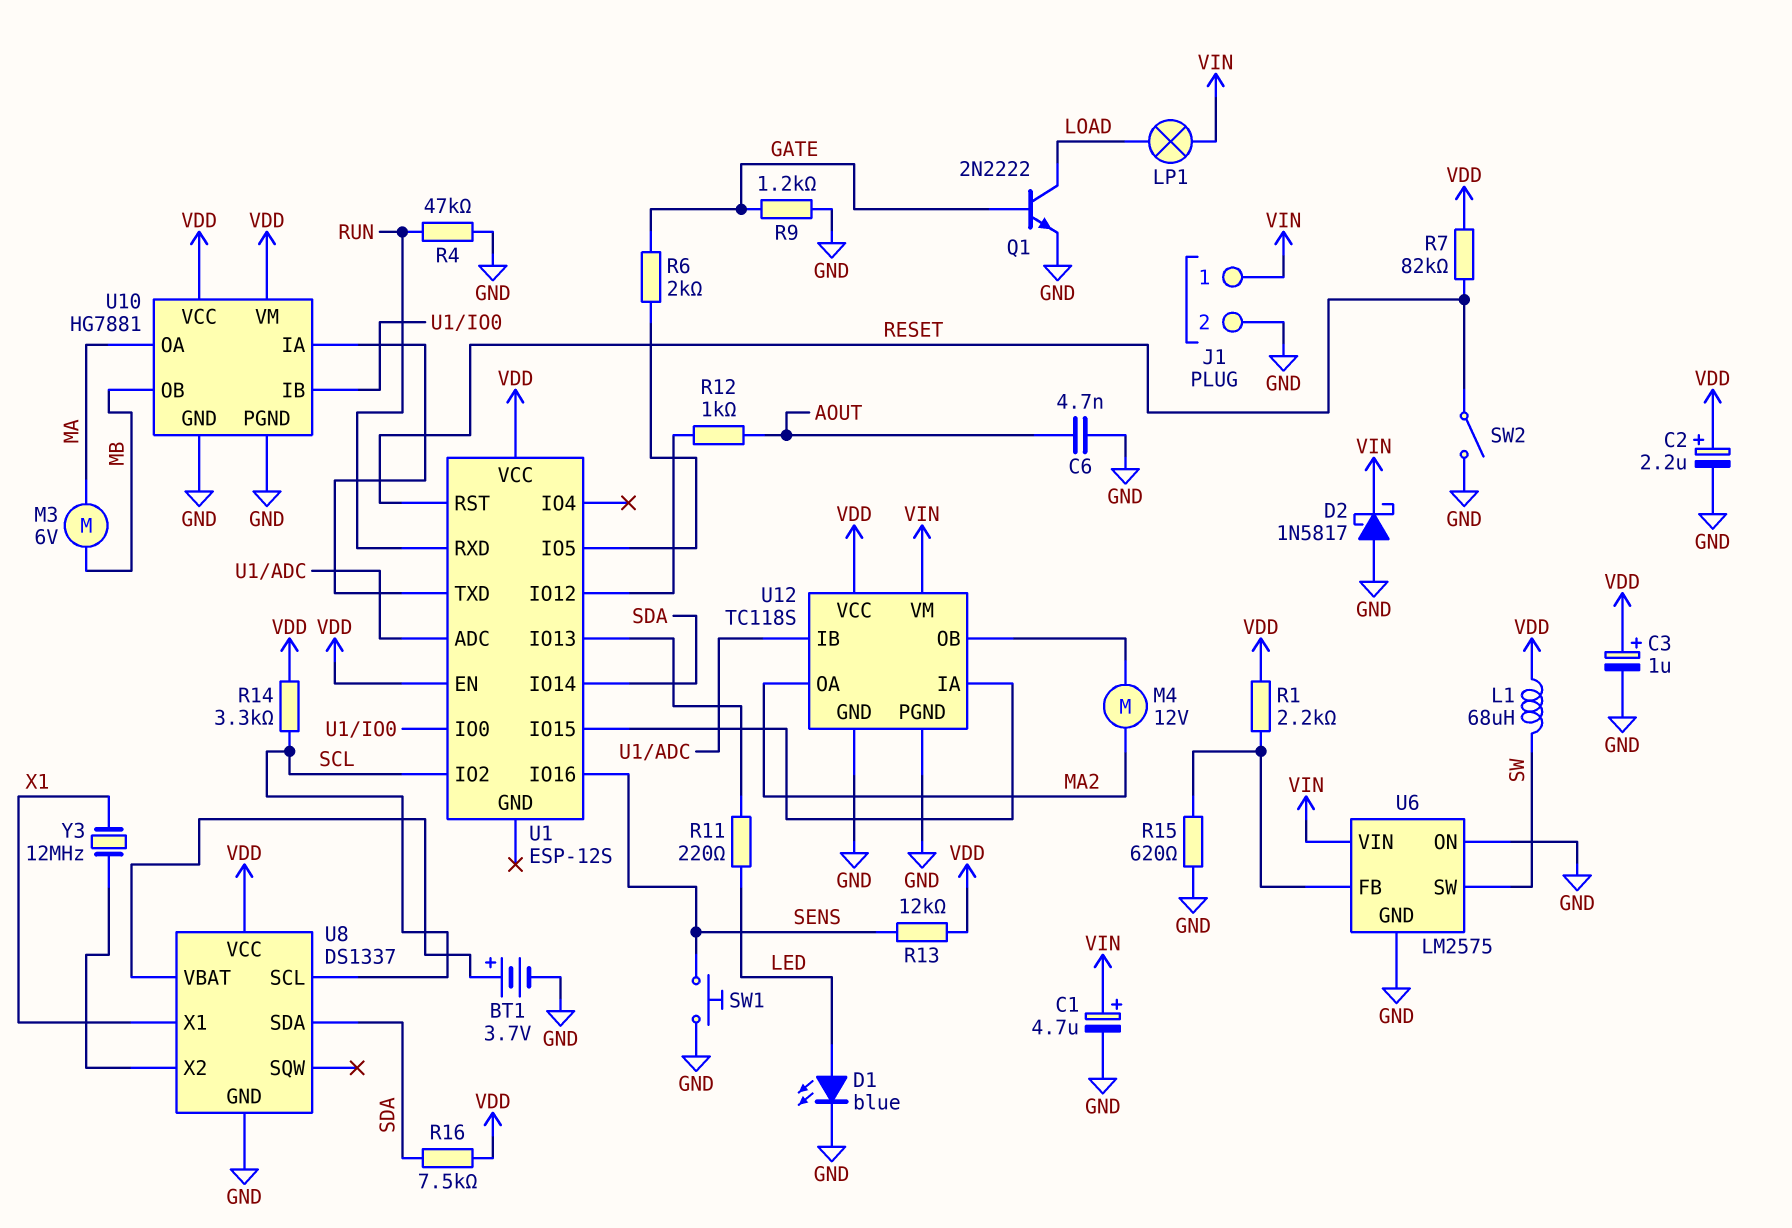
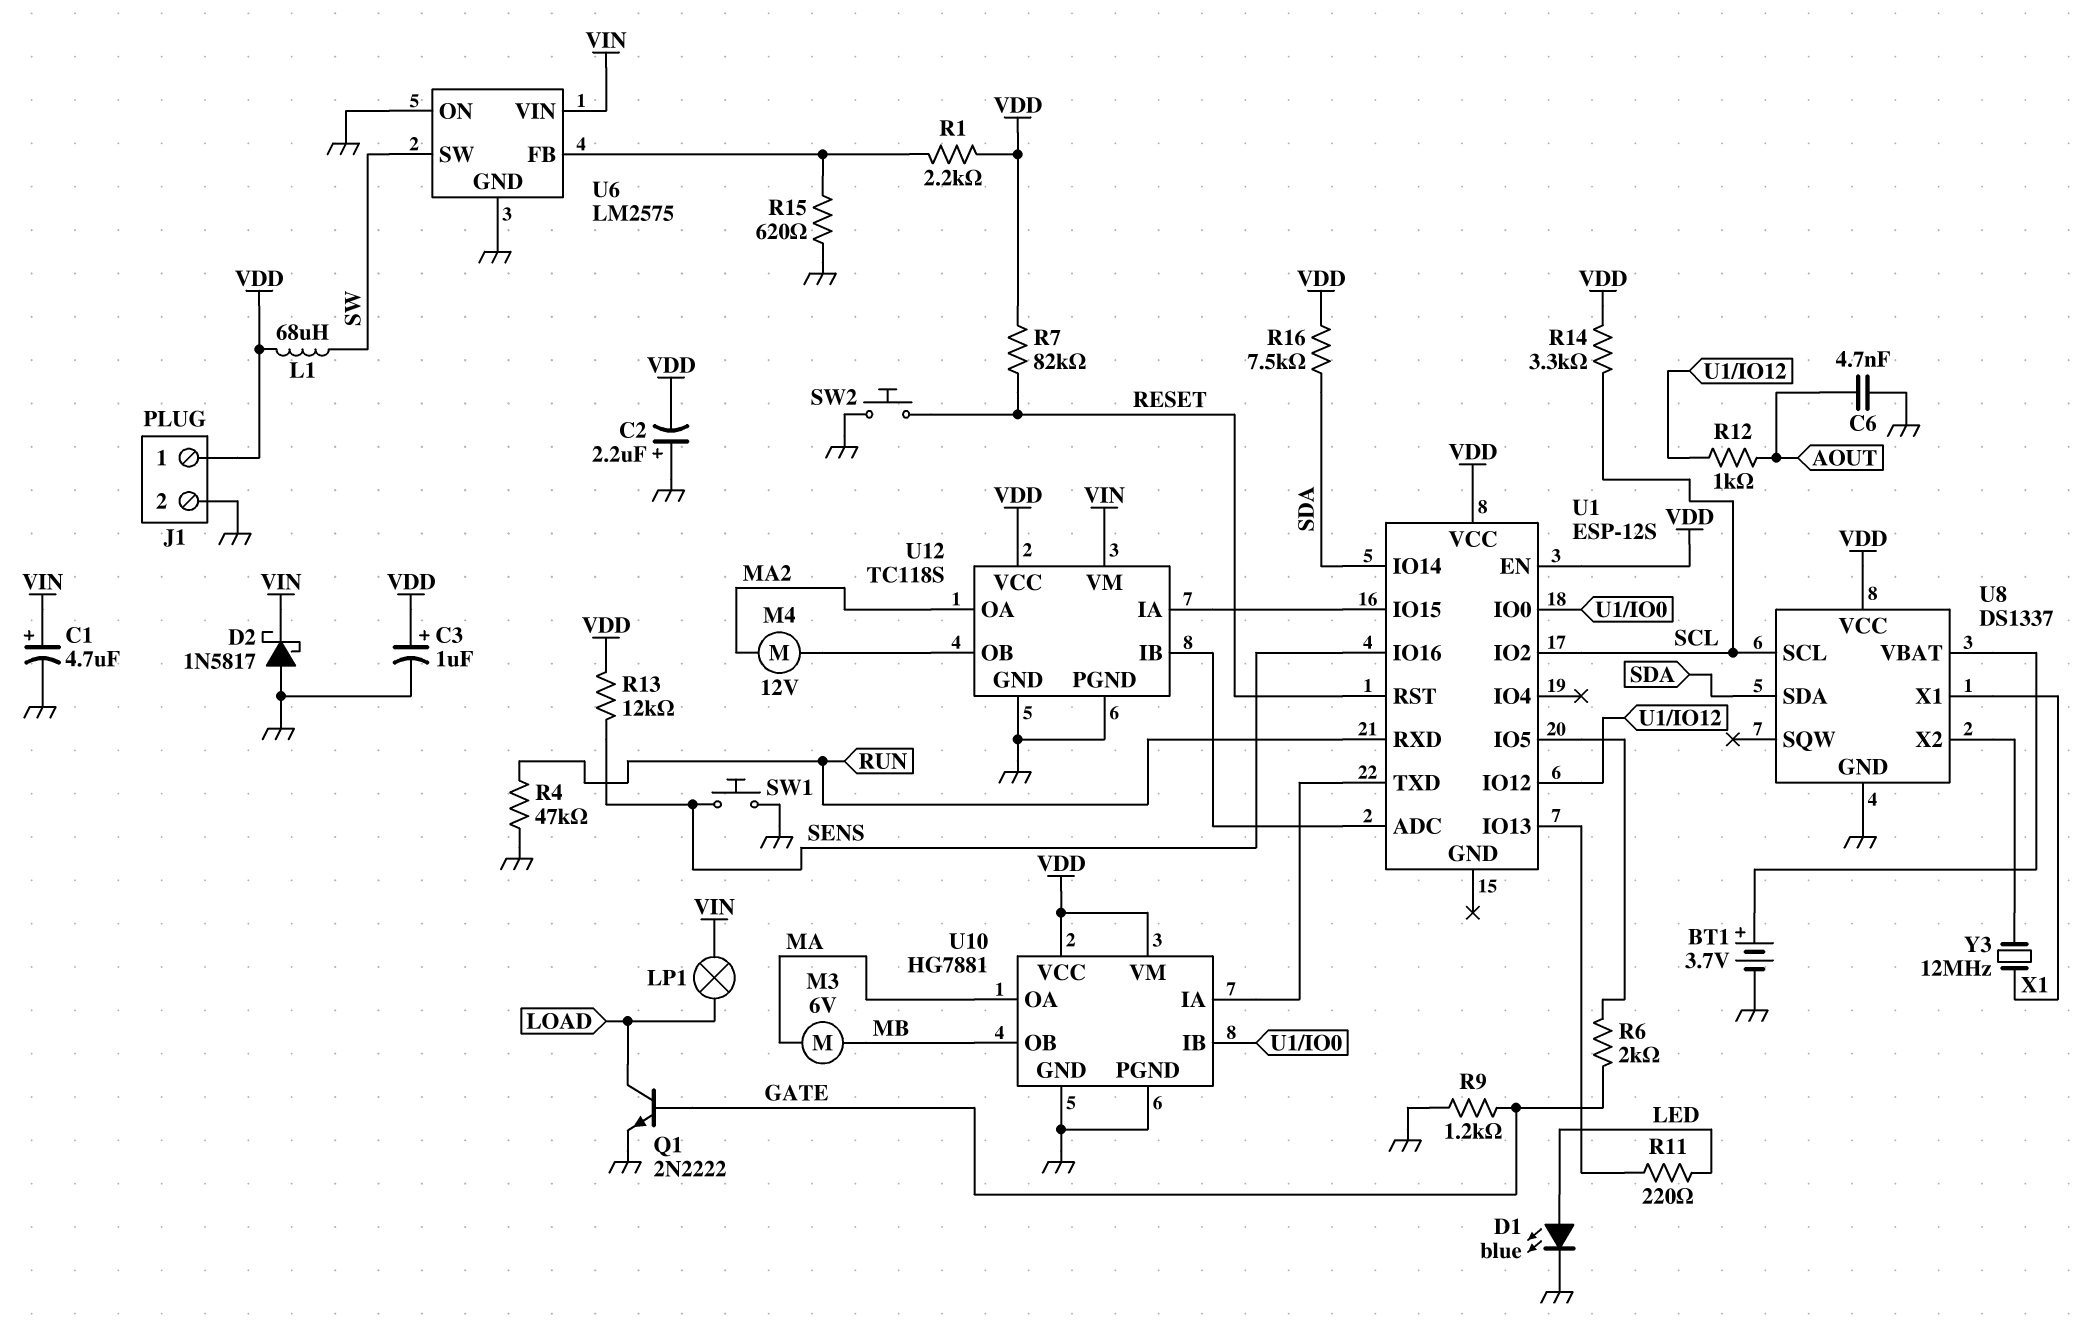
C2: 2.2uF (plus VDD, minus GND) -> 2.2uF (plus GND, minus VDD)
J1 pin 1: VIN -> VDD
SW2: switch (GND, RESET) -> button (GND, RESET)

